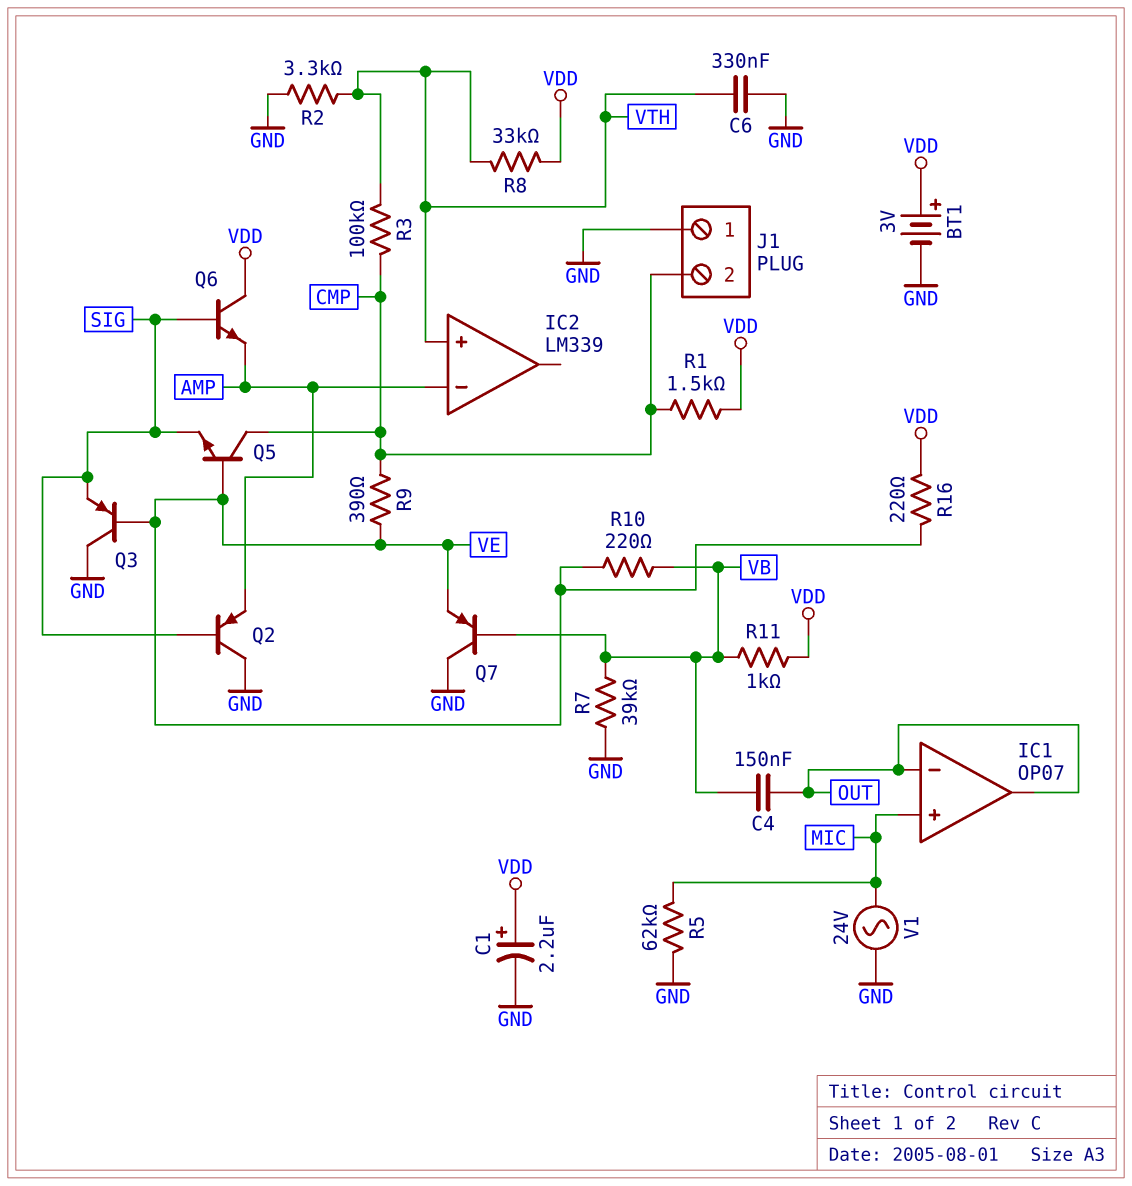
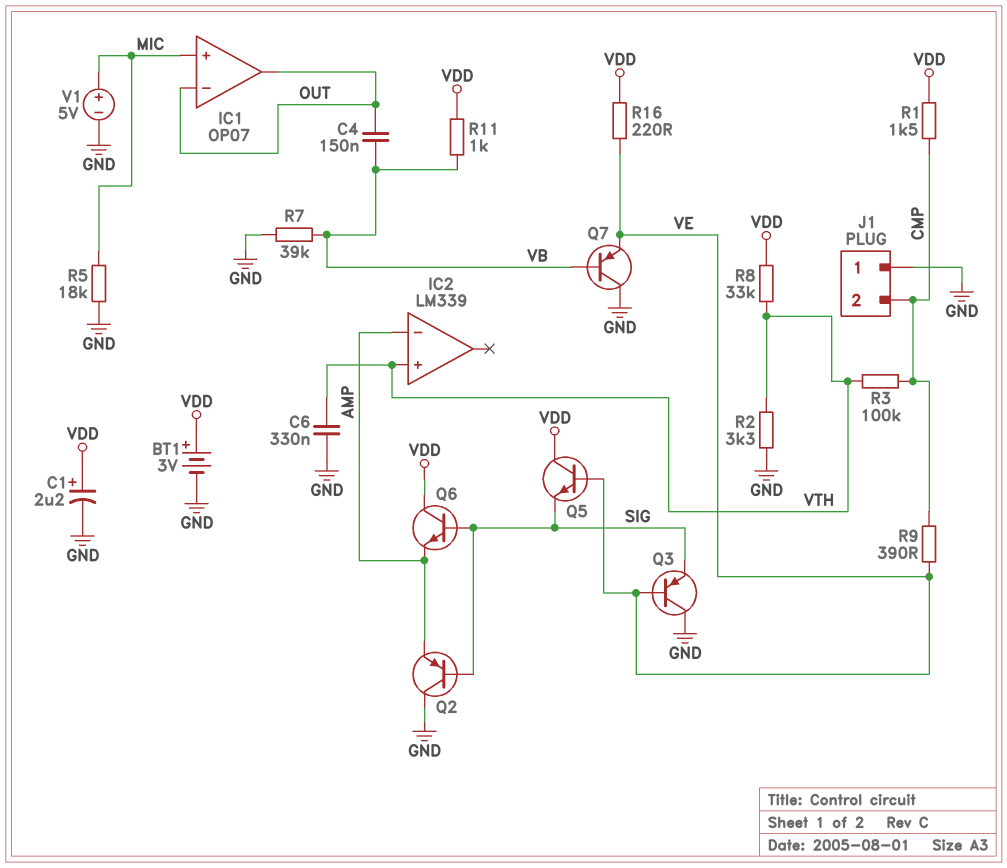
Q5: NPN (B VE, C CMP, E SIG) -> NPN (B VE, C VDD, E SIG)
R5: 62k (GND, MIC) -> 18k (GND, MIC)
R10: 220 (VB, VE) -> none
V1: AC 24V (GND, MIC) -> 5V (plus MIC, minus GND)

